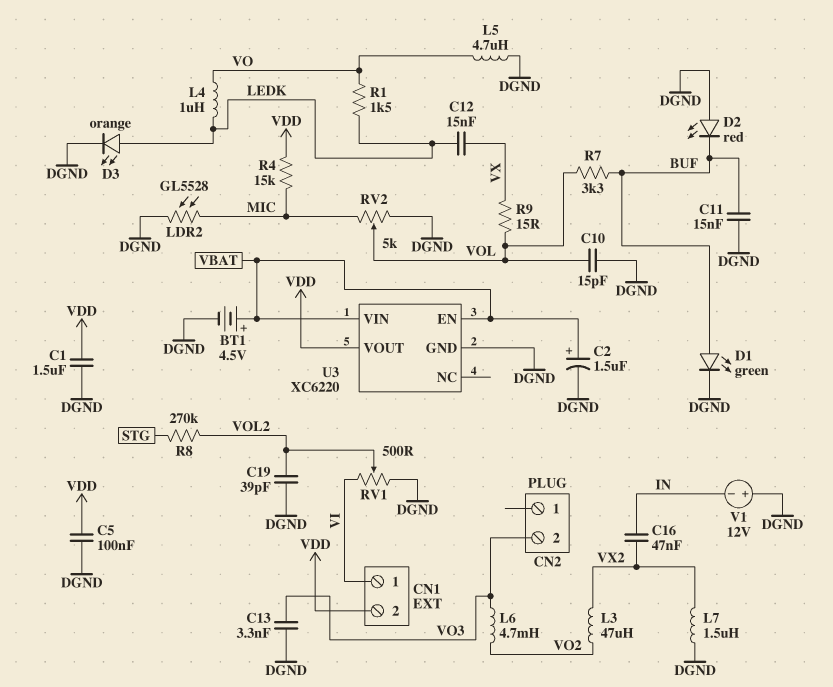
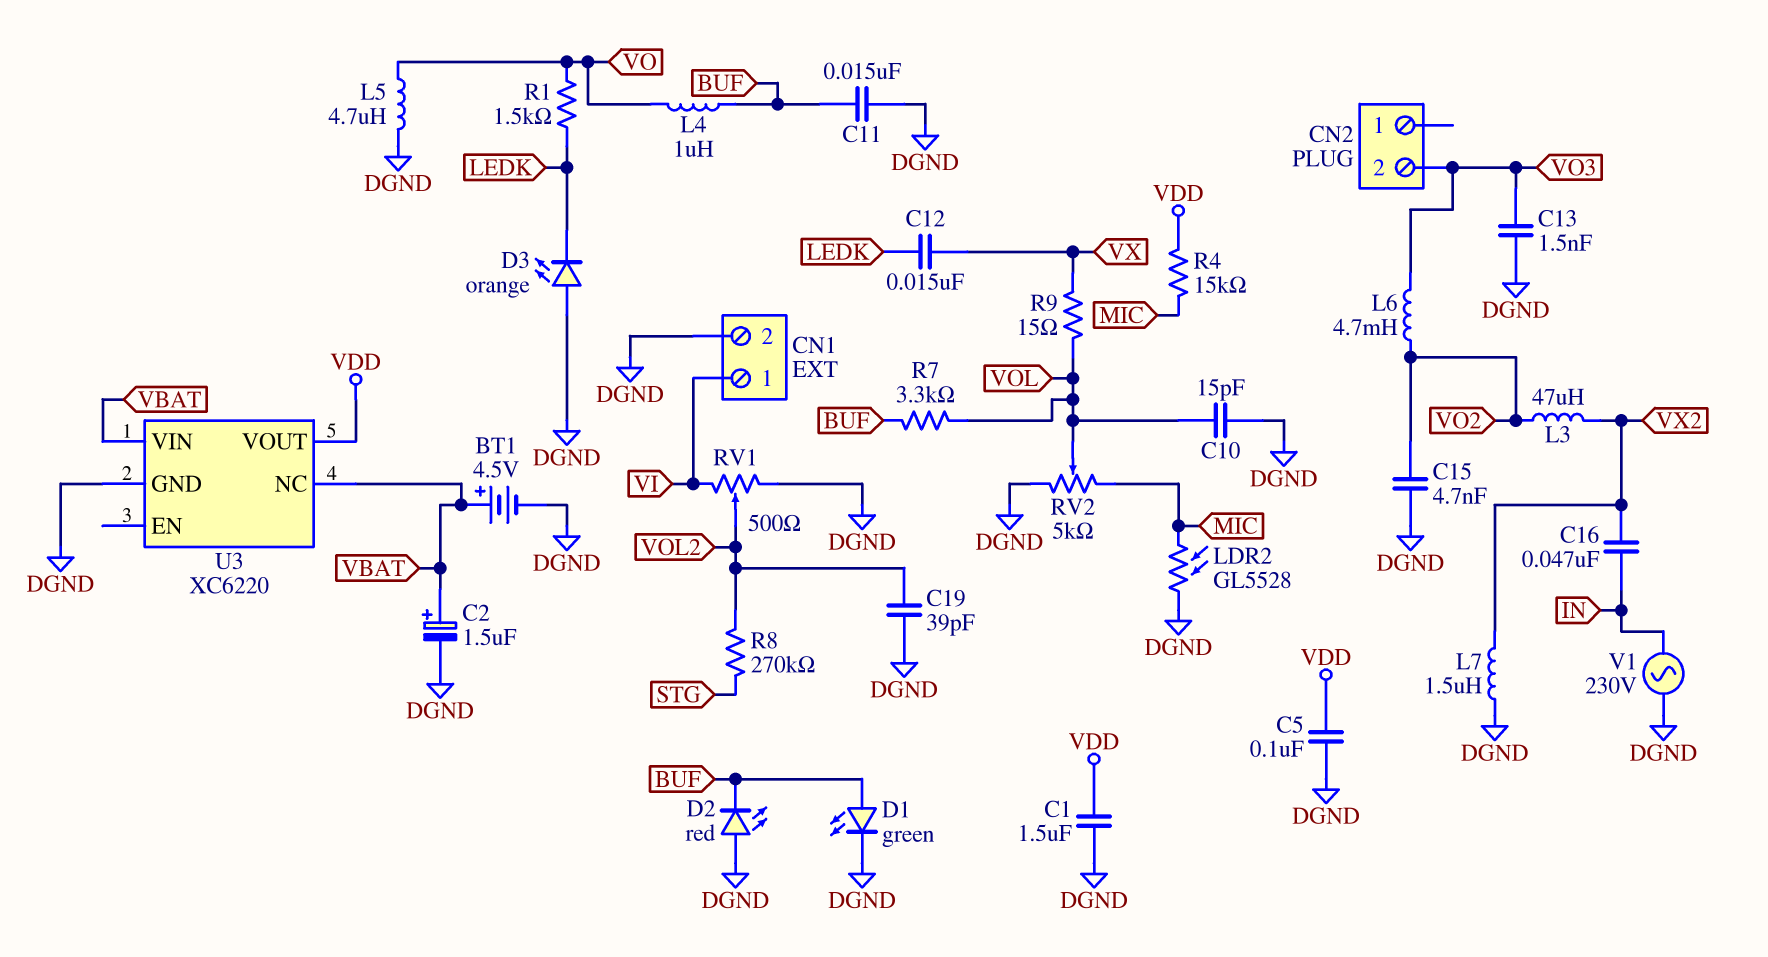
C13: 3.3nF (DGND, VO3) -> 1.5nF (DGND, VO3)
C15: none -> 4.7nF (DGND, VO2)
CN1 pin 2: VDD -> DGND
D3: LED orange (A LEDK, K DGND) -> LED orange (A DGND, K LEDK)
L4: 1uH (LEDK, VO) -> 1uH (BUF, VO)
U3 pin EN: VBAT -> none
U3 pin NC: none -> VBAT
V1: 12V (plus DGND, minus IN) -> AC 230V (DGND, IN)

